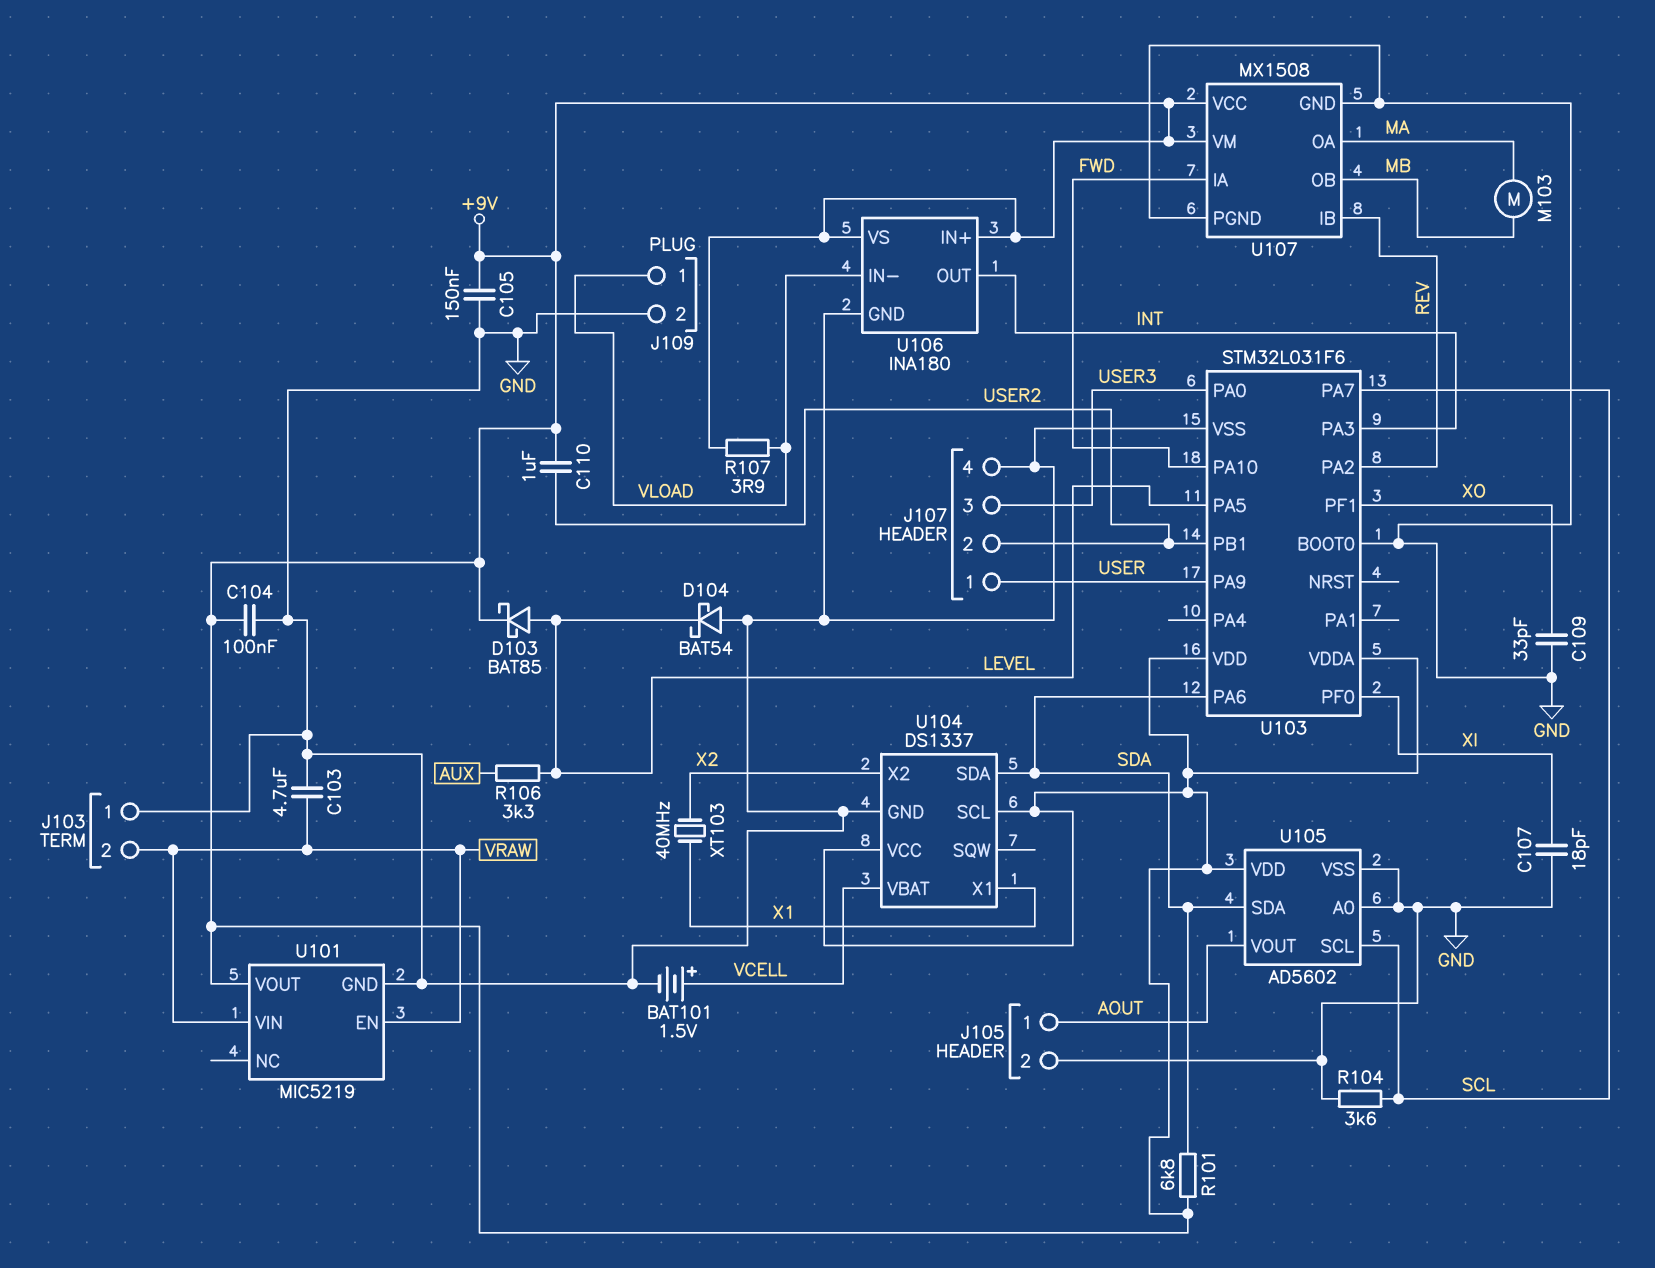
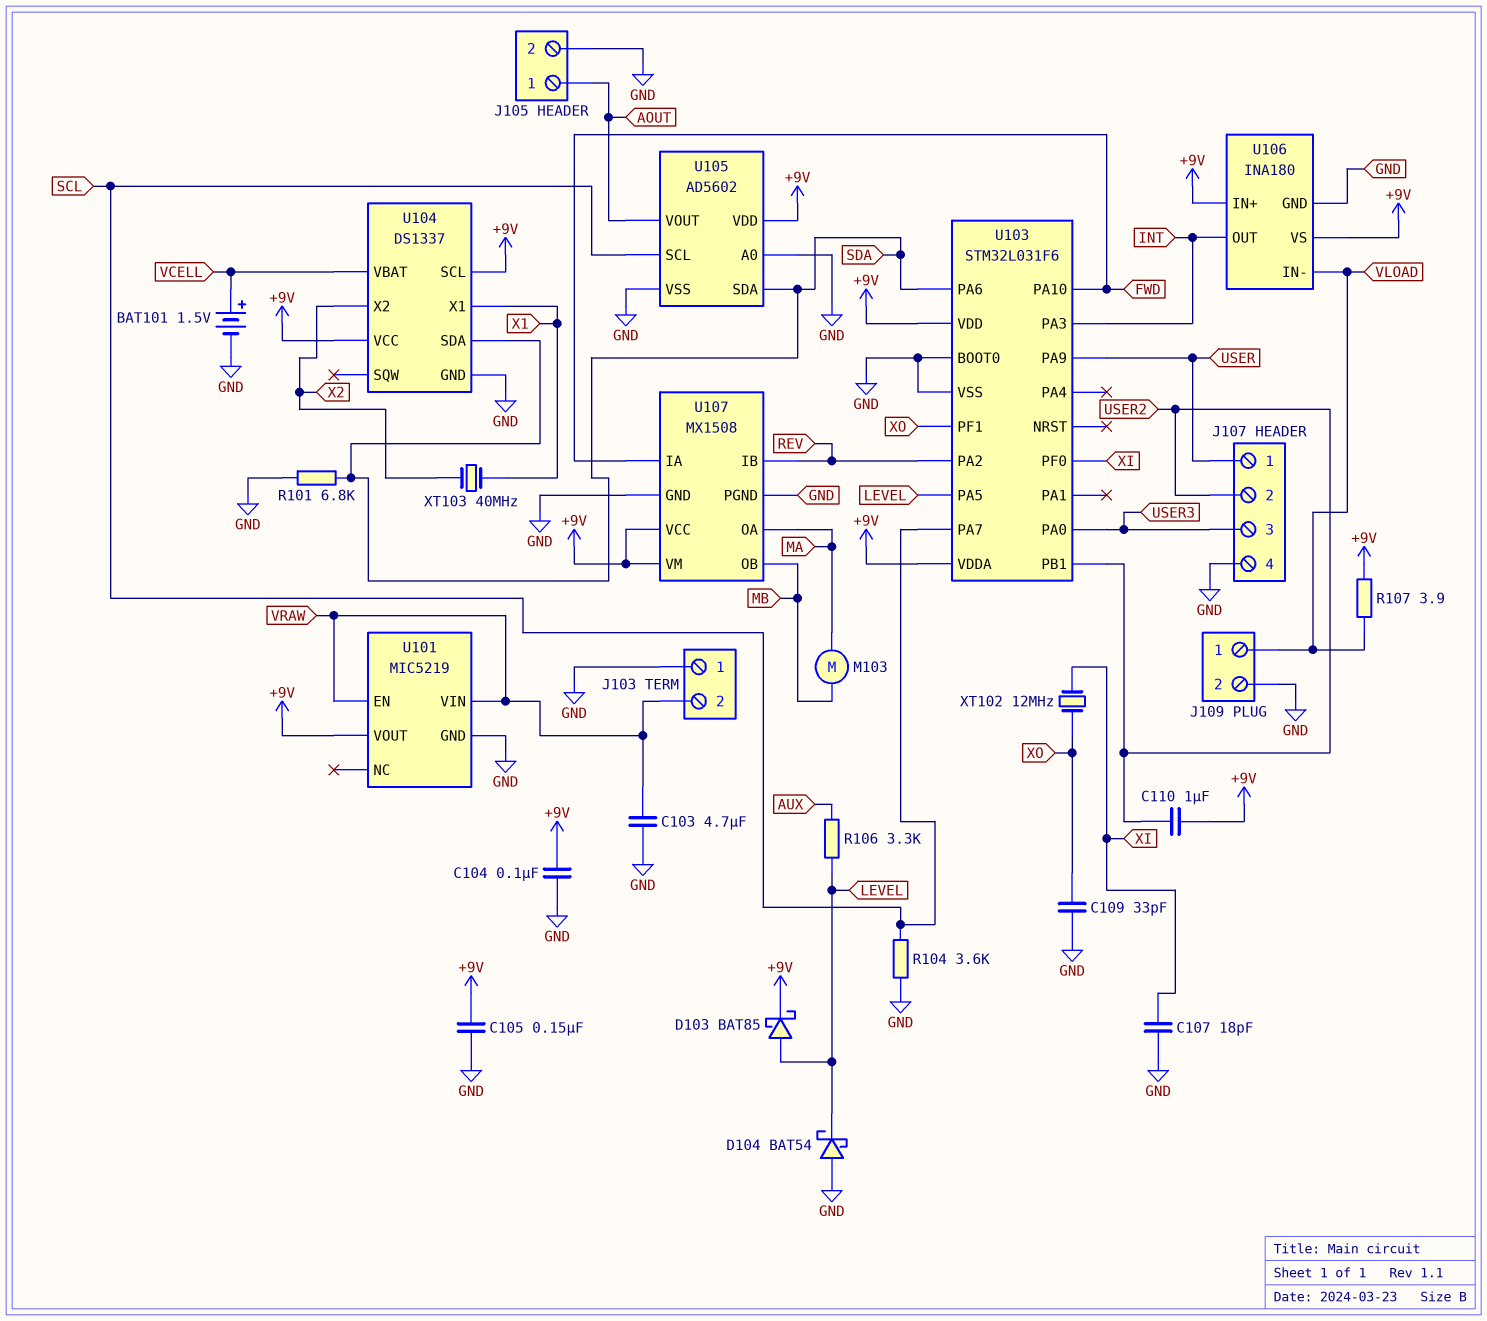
R101: 6.8k (+9V, SDA) -> 6.8k (GND, SDA)
XT102: none -> 12MHz (XI, XO)

